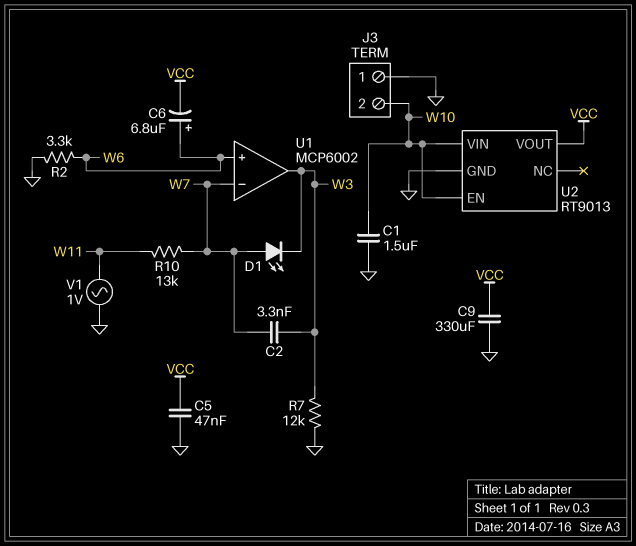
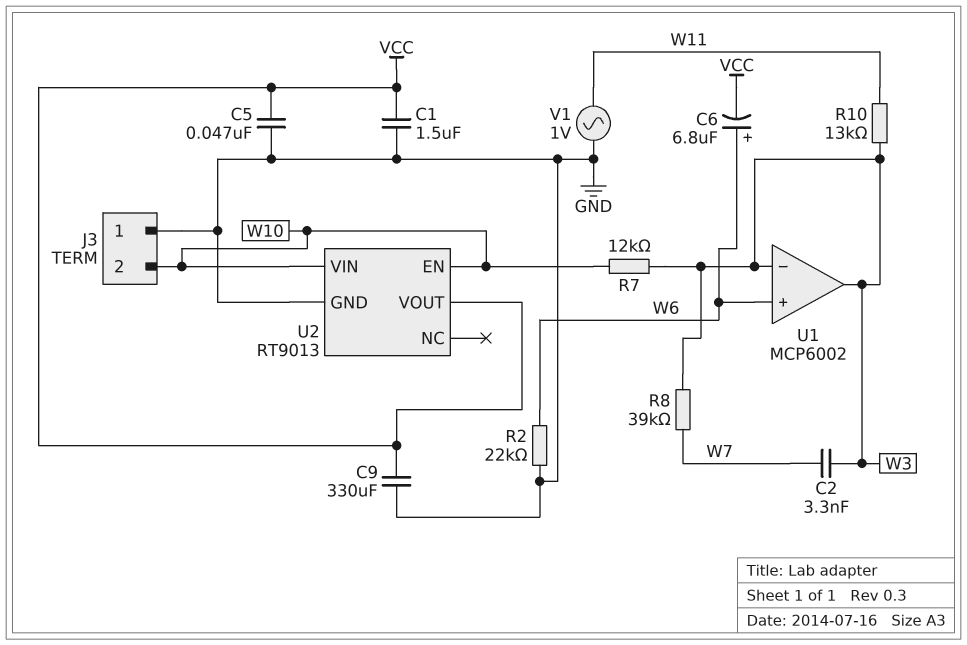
C1: 1.5uF (GND, W10) -> 1.5uF (GND, VCC)
D1: LED (A W7, K W3) -> none
R2: 3.3k (GND, W6) -> 22k (GND, W6)
R7: 12k (GND, W3) -> 12k (W3, W10)
R8: none -> 39k (W3, W7)
R10: 13k (W7, W11) -> 13k (W3, W11)
U1 pin in-: W7 -> W3

